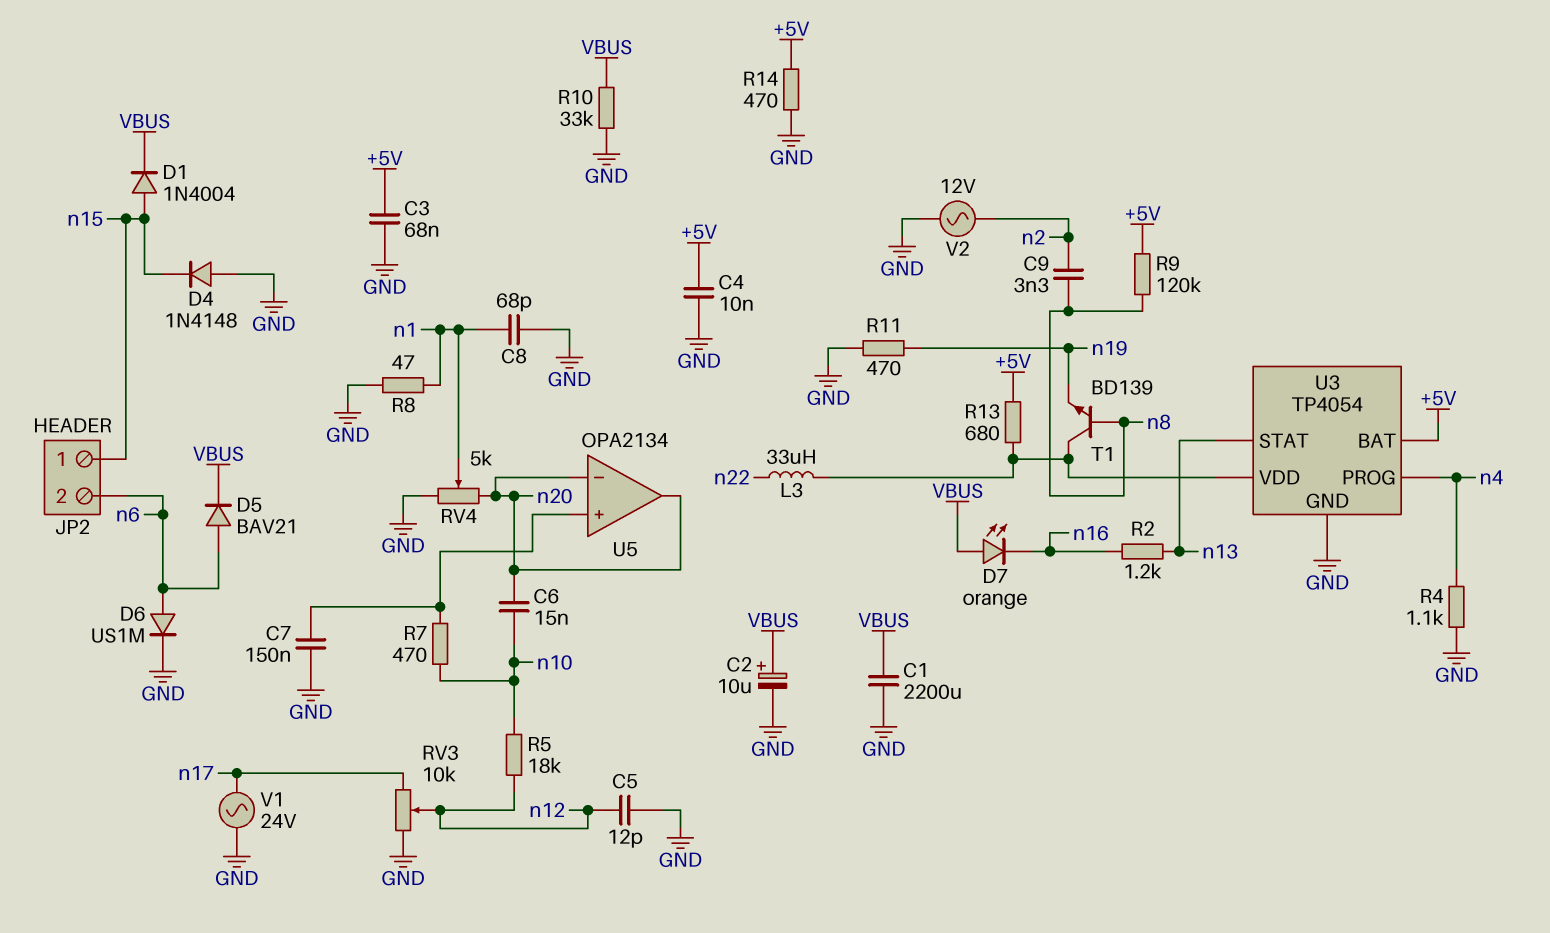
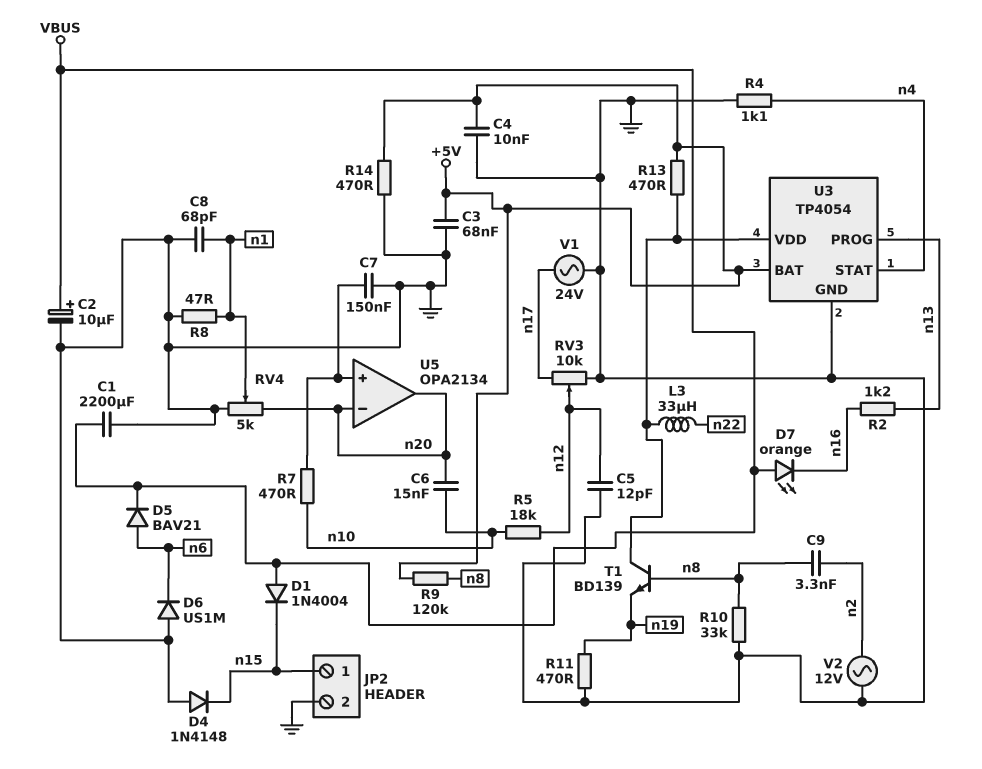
D1: diode 1N4004 (A n15, K VBUS) -> diode 1N4004 (A VBUS, K n15)
D6: diode US1M (A n6, K GND) -> diode US1M (A GND, K n6)
JP2 pin 2: n6 -> GND
R10: 33k (GND, VBUS) -> 33k (GND, n8)
R13: 680 (+5V, U3/VDD) -> 470 (+5V, U3/VDD)
U3 pin PROG: n4 -> n13
U3 pin STAT: n13 -> n4

